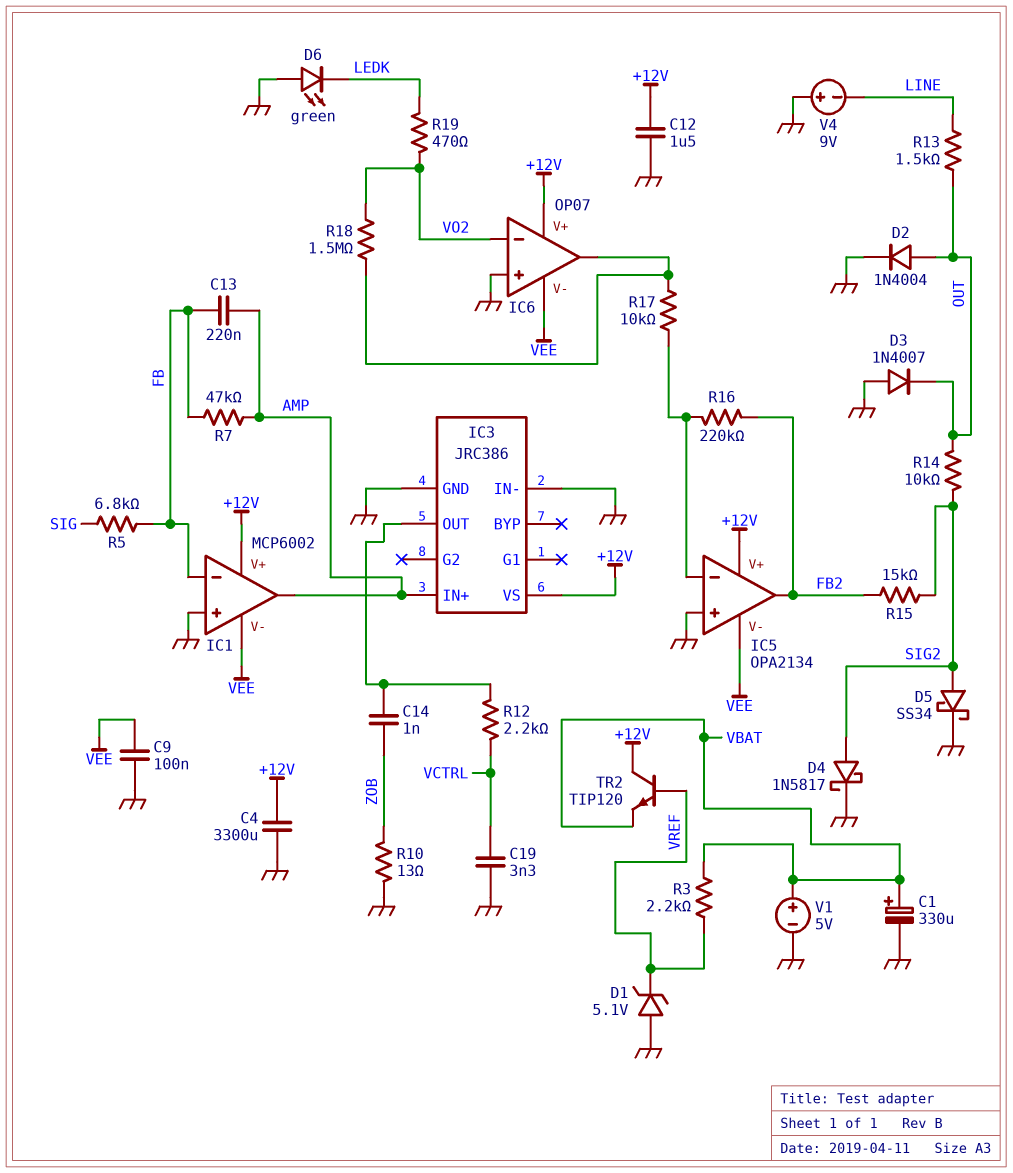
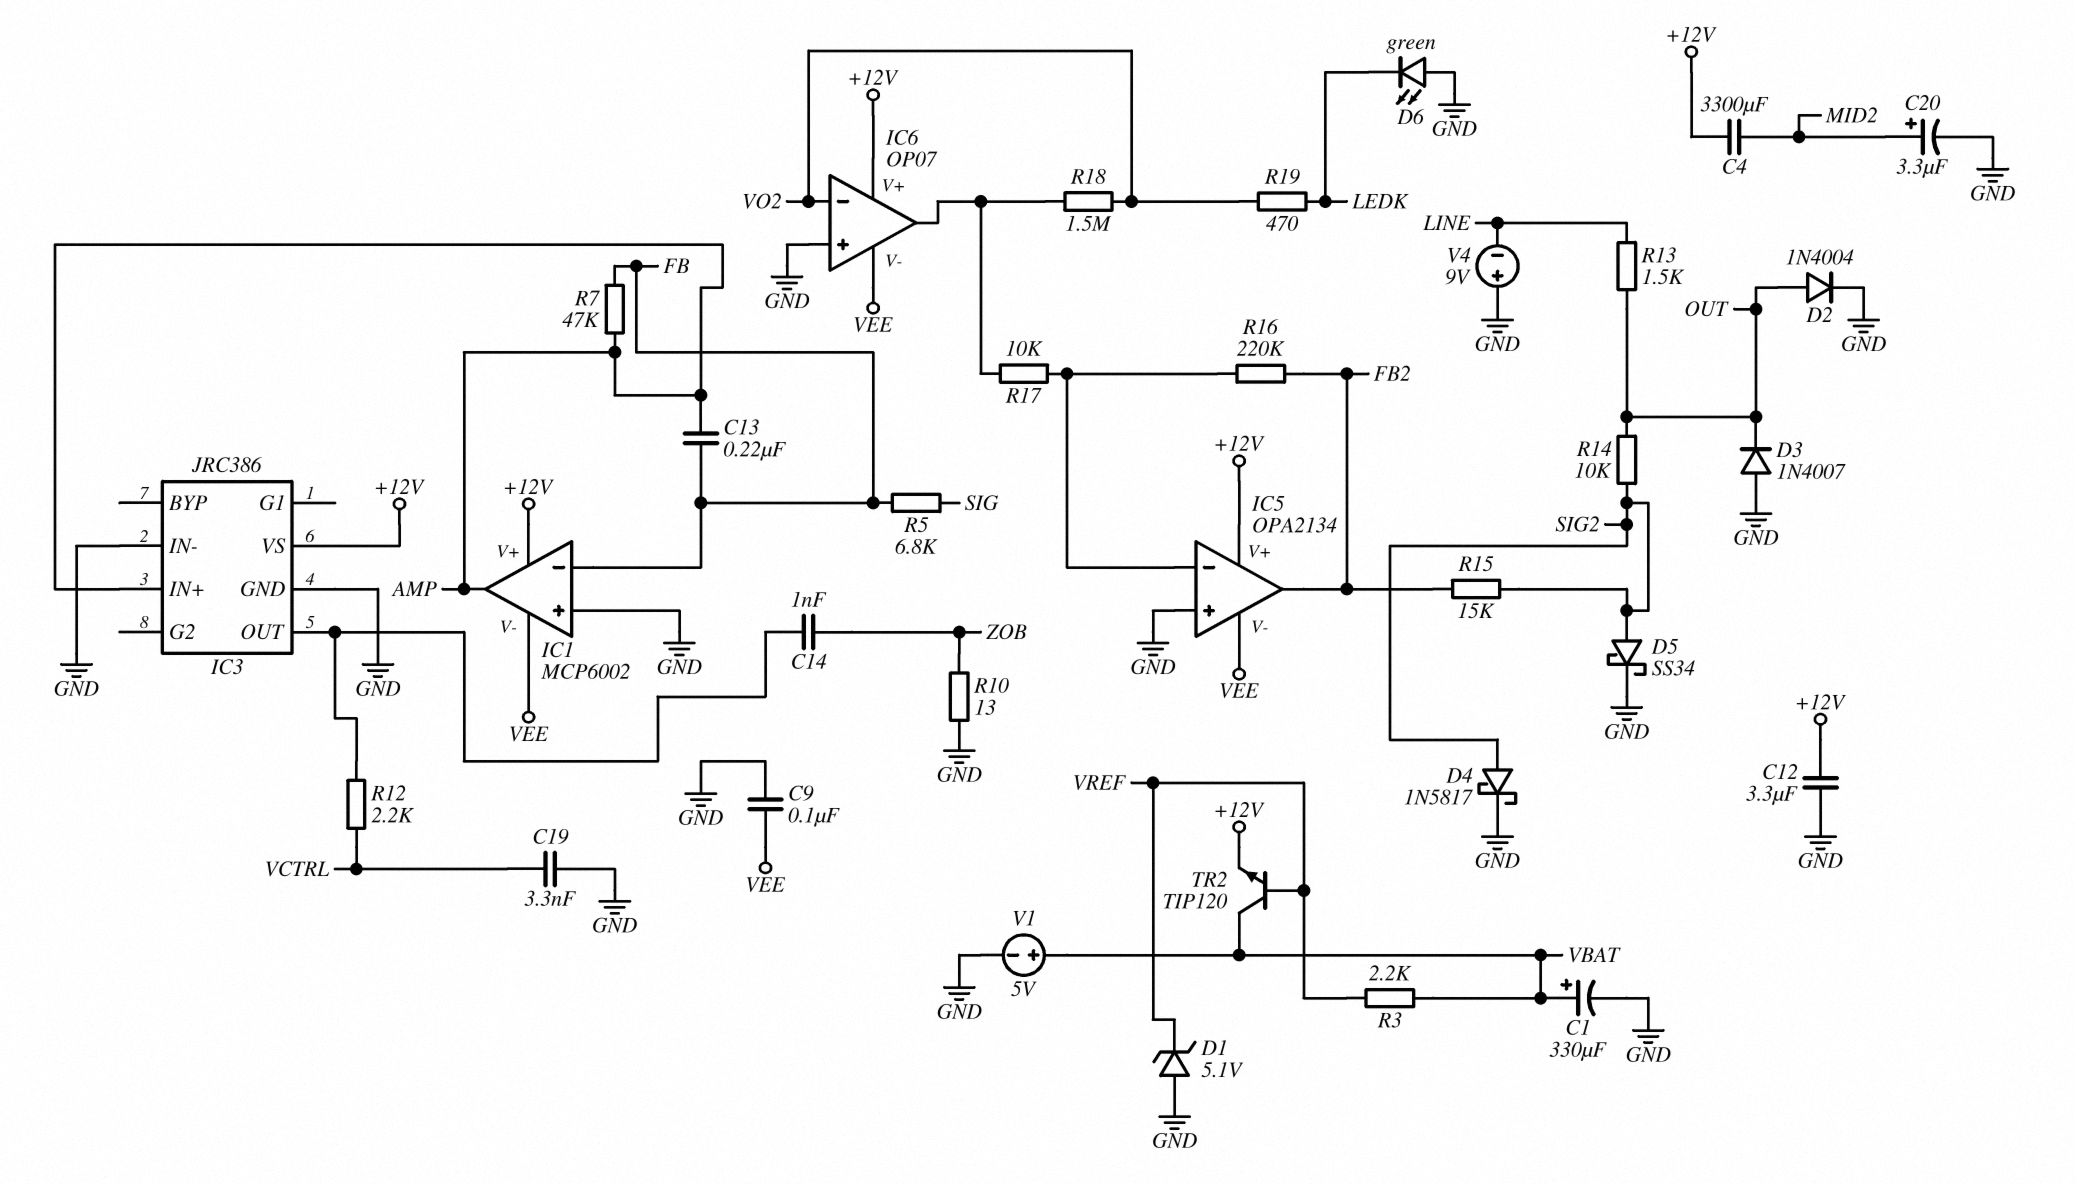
C4: 3300uF (+12V, GND) -> 3300uF (+12V, MID2)
C12: 1.5uF (+12V, GND) -> 3.3uF (+12V, GND)
C20: none -> 3.3uF (plus MID2, minus GND)
TR2: NPN TIP120 (B VREF, C +12V, E VBAT) -> NPN TIP120 (B VREF, C VBAT, E +12V)

